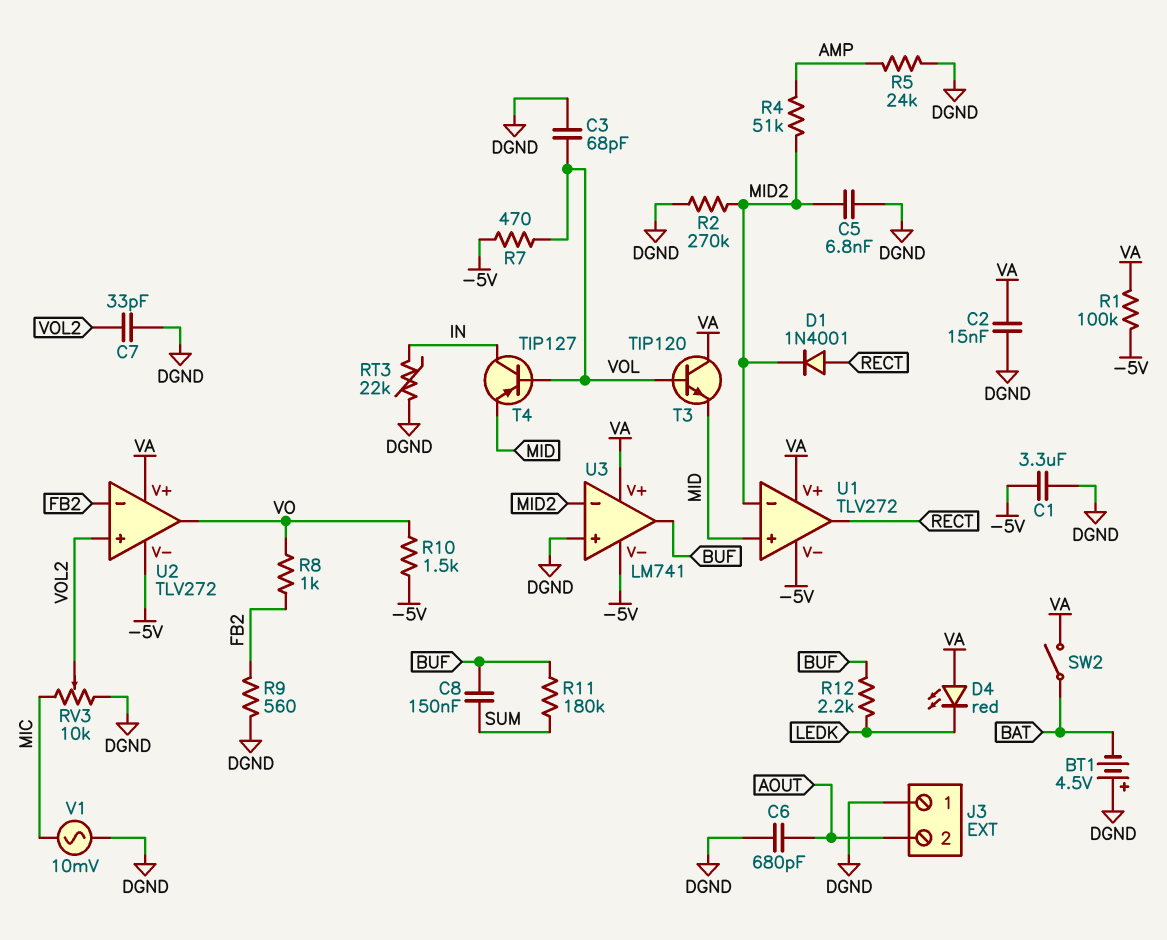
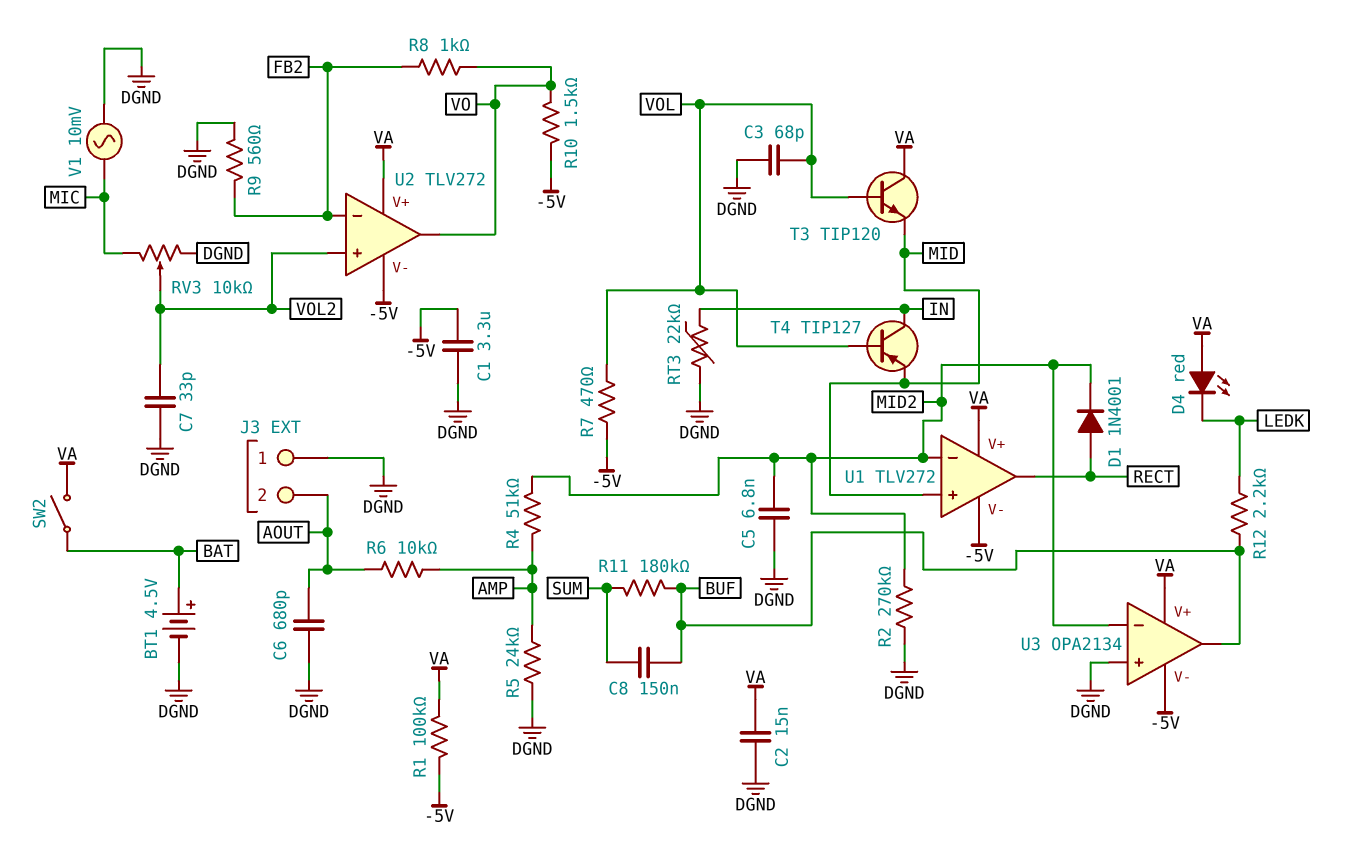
BT1: 4.5V (plus DGND, minus BAT) -> 4.5V (plus BAT, minus DGND)
R6: none -> 10k (AMP, AOUT)
U3: LM741 -> OPA2134

